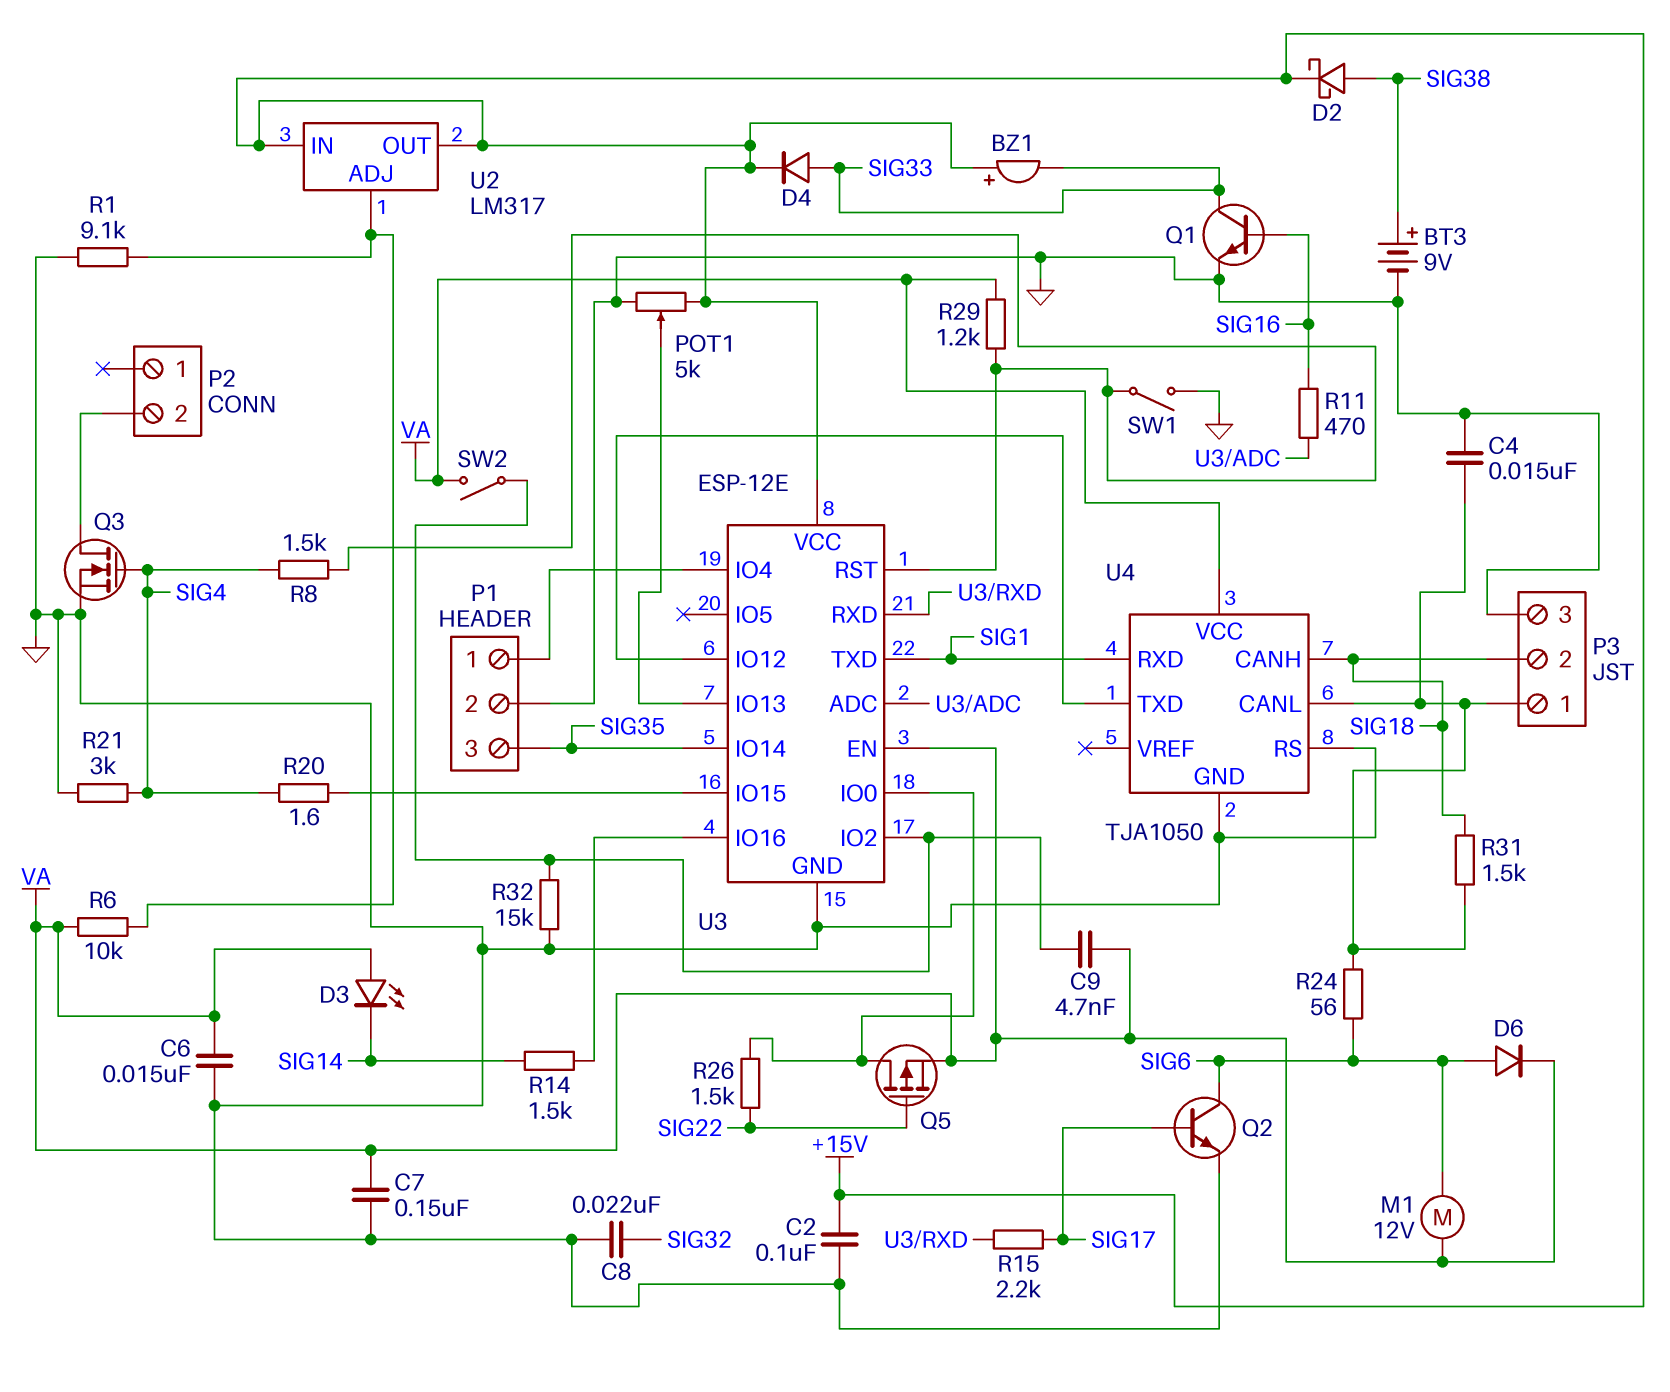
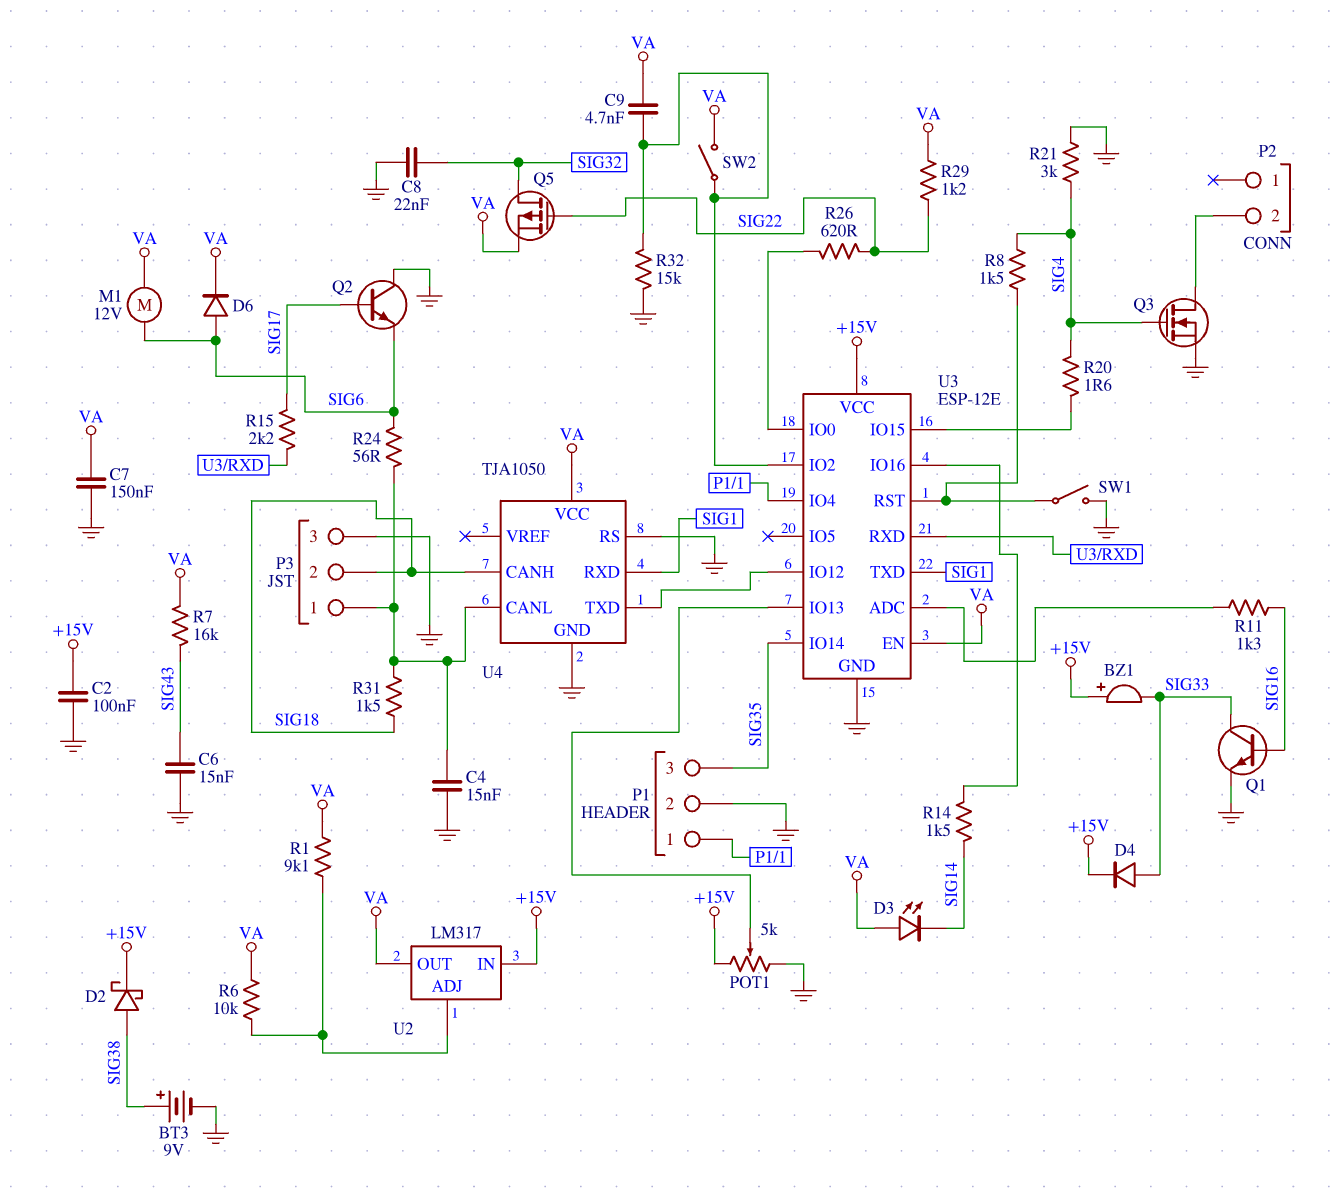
C6: 15nF (GND, VA) -> 15nF (GND, SIG43)
Q2: NPN (B SIG17, C SIG6, E GND) -> NPN (B SIG17, C GND, E SIG6)
Q5: PMOS (G SIG22, D U3/IO0, S VA) -> PMOS (G SIG22, D SIG32, S VA)
R1: 9.1k (GND, U2/ADJ) -> 9.1k (U2/ADJ, VA)
R7: none -> 16k (SIG43, VA)
R11: 470 (SIG16, U3/ADC) -> 1.3k (SIG16, U3/ADC)
R26: 1.5k (SIG22, U3/IO0) -> 620 (SIG22, U3/IO0)
R29: 1.2k (U3/RST, VA) -> 1.2k (SIG22, VA)
U2 pin OUT: +15V -> VA

